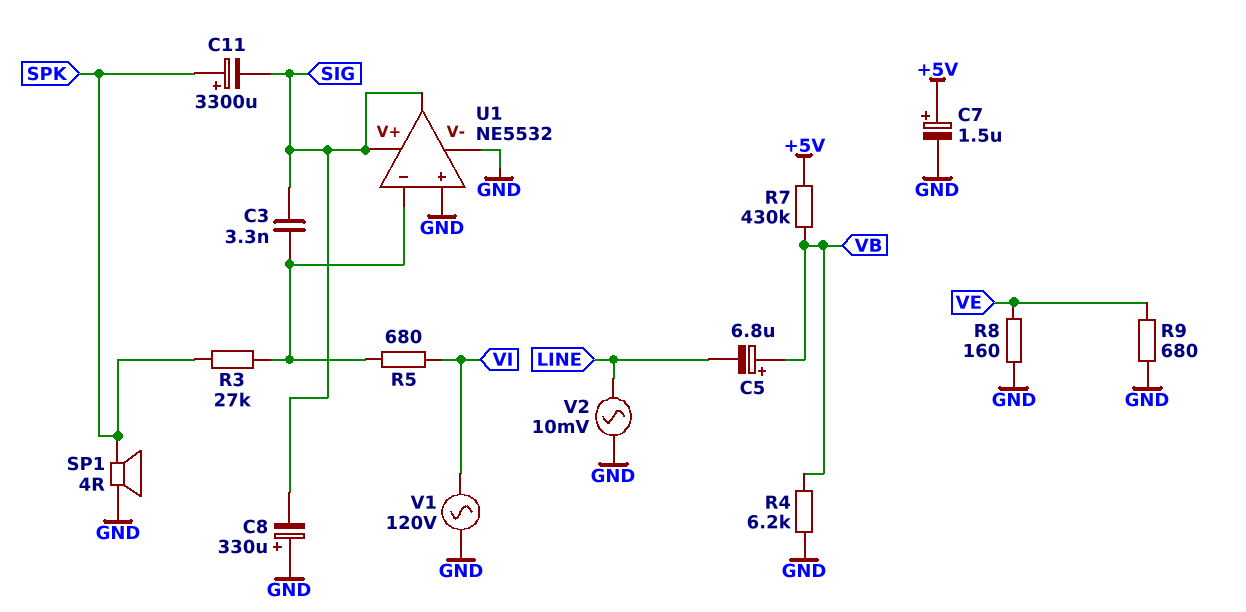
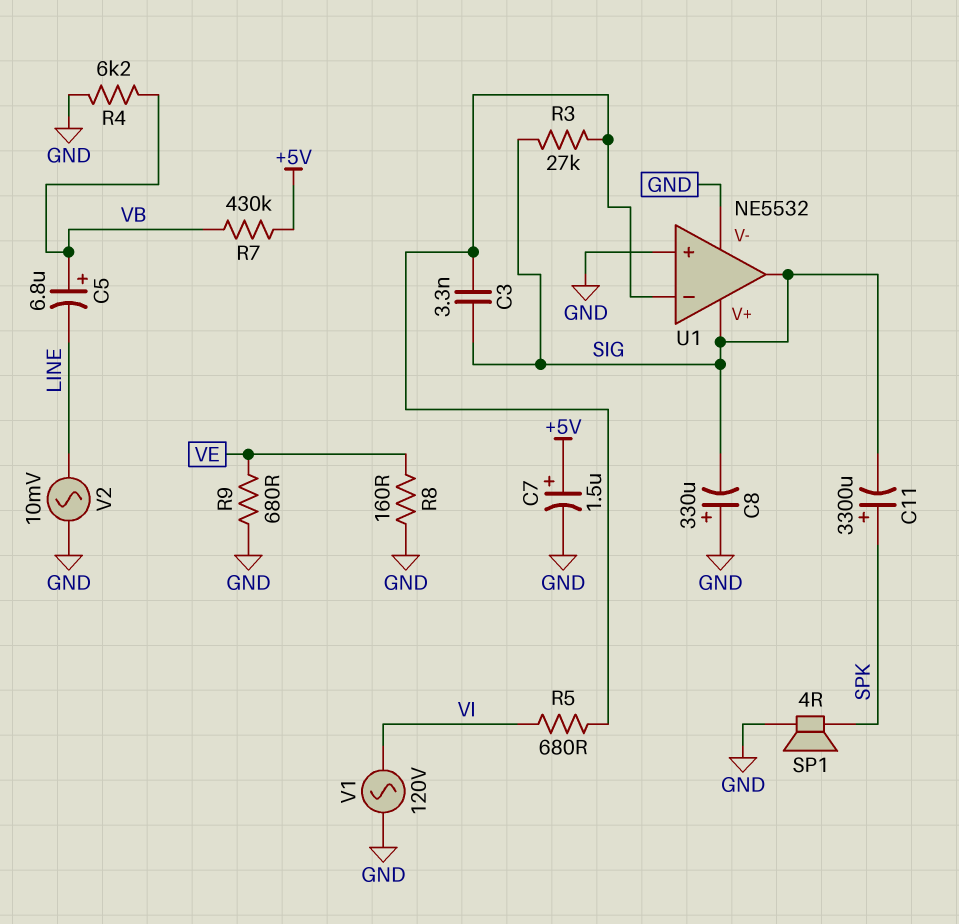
R3: 27k (SPK, U1/in-) -> 27k (SIG, U1/in-)

